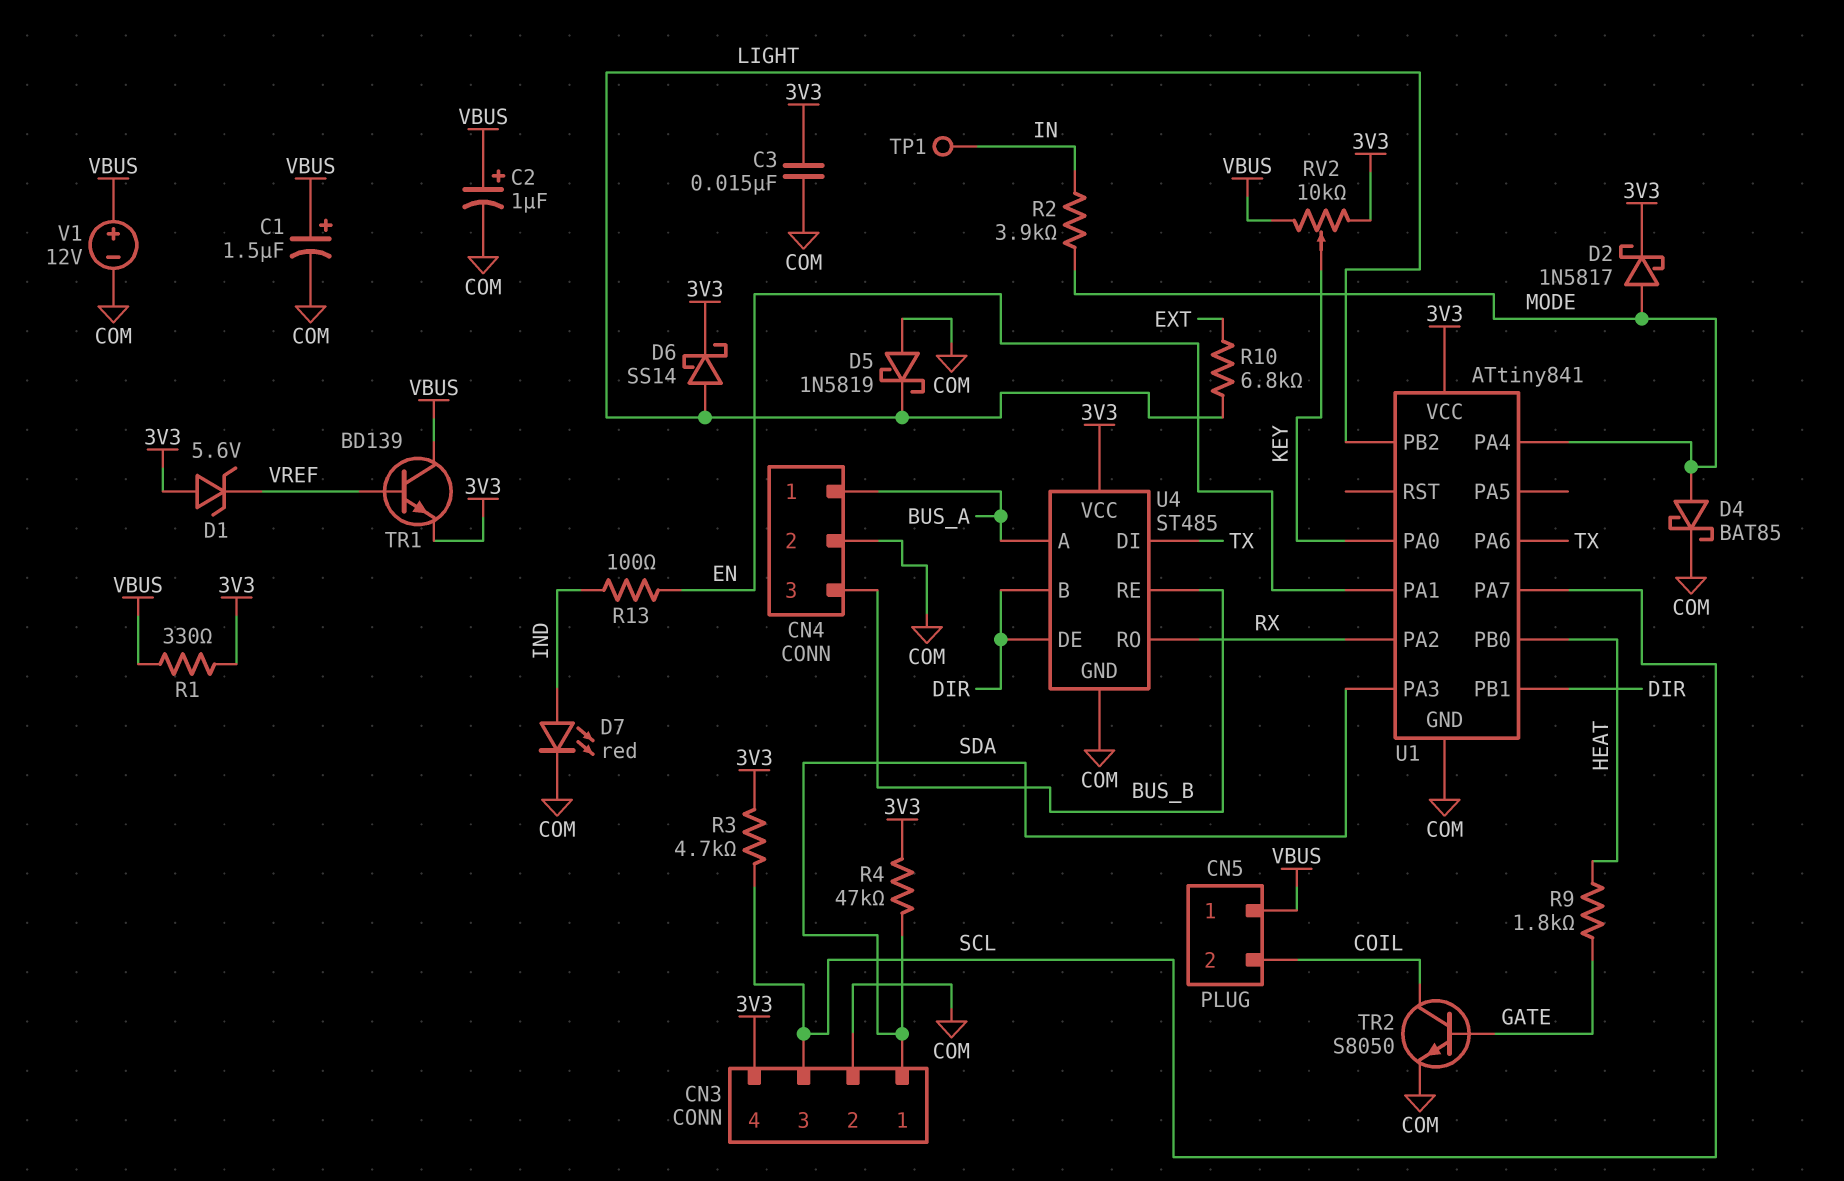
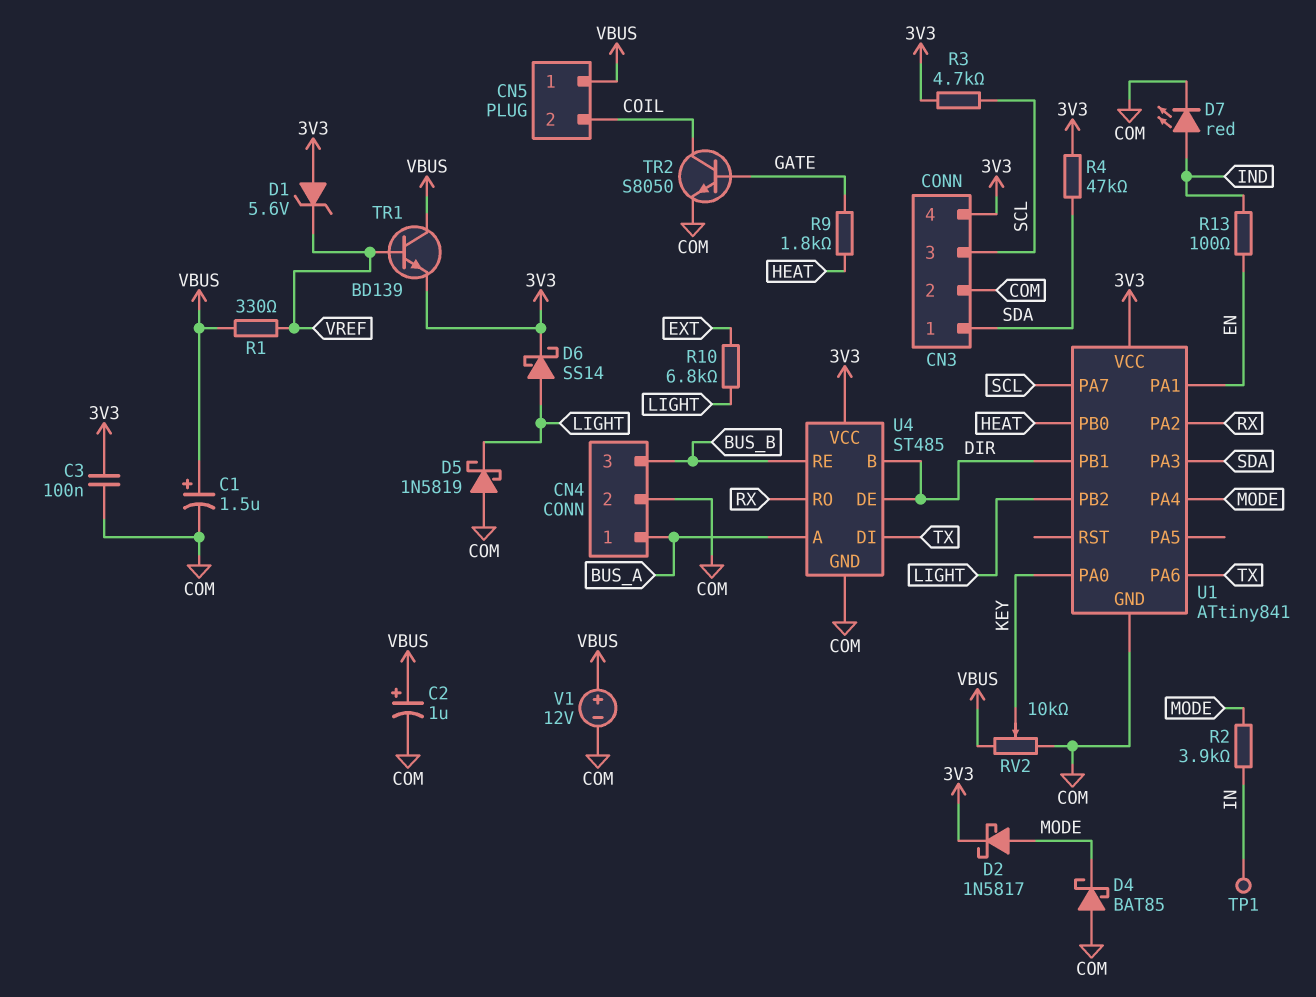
C3: 15nF (3V3, COM) -> 100nF (3V3, COM)
D4: schottky BAT85 (A MODE, K COM) -> schottky BAT85 (A COM, K MODE)
R1: 330 (3V3, VBUS) -> 330 (VBUS, VREF)
RV2: 10k (3V3, VBUS, wiper KEY) -> 10k (COM, VBUS, wiper KEY)

